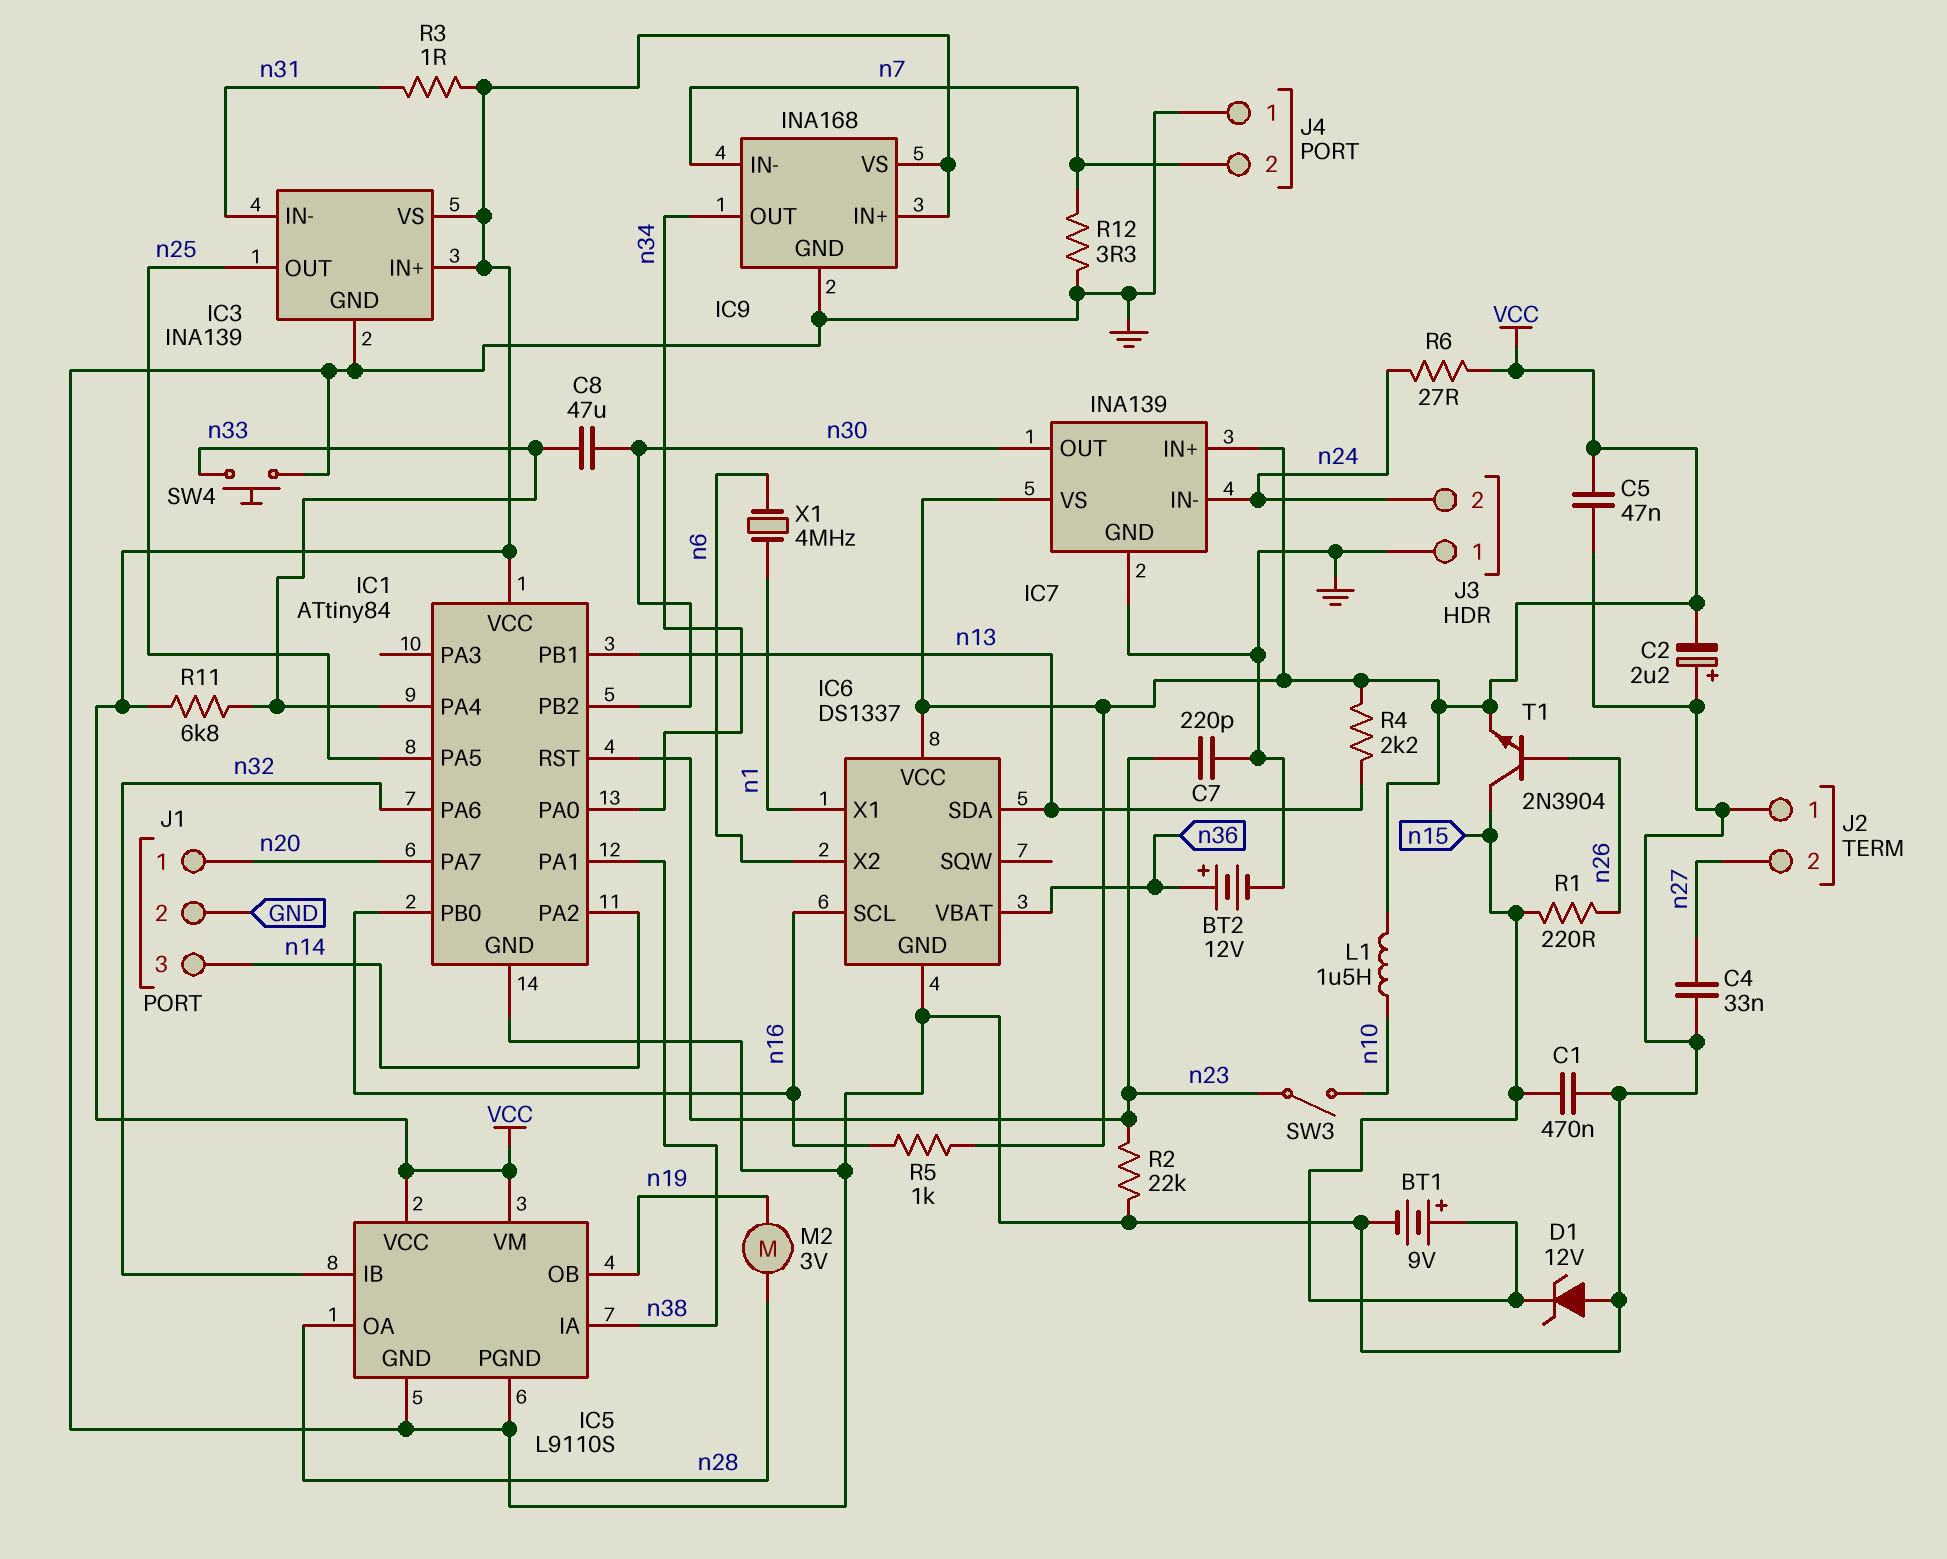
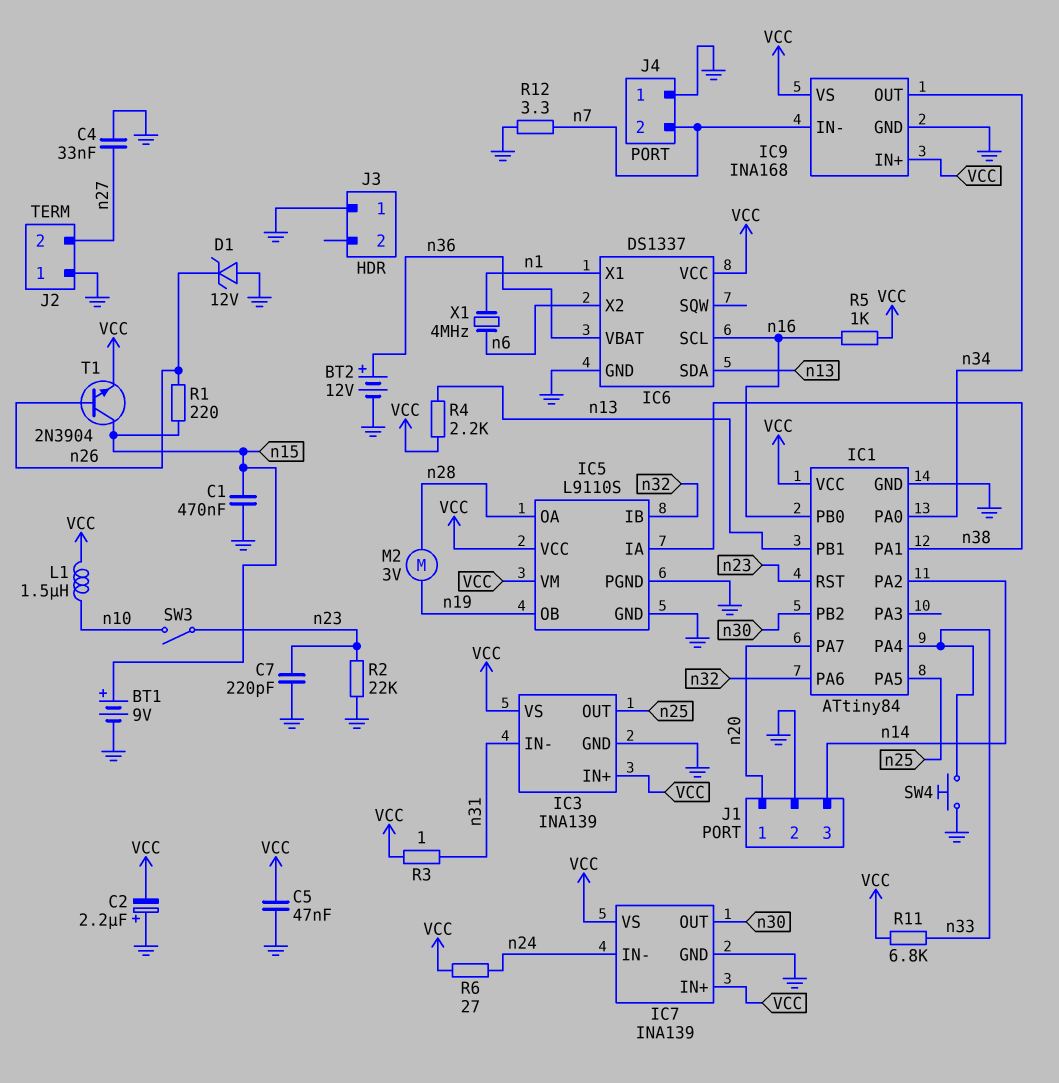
C8: 47uF (n30, n33) -> none
D1: zener 12V (A GND, K n15) -> zener 12V (A GND, K n26)
J3 pin 2: n24 -> none

